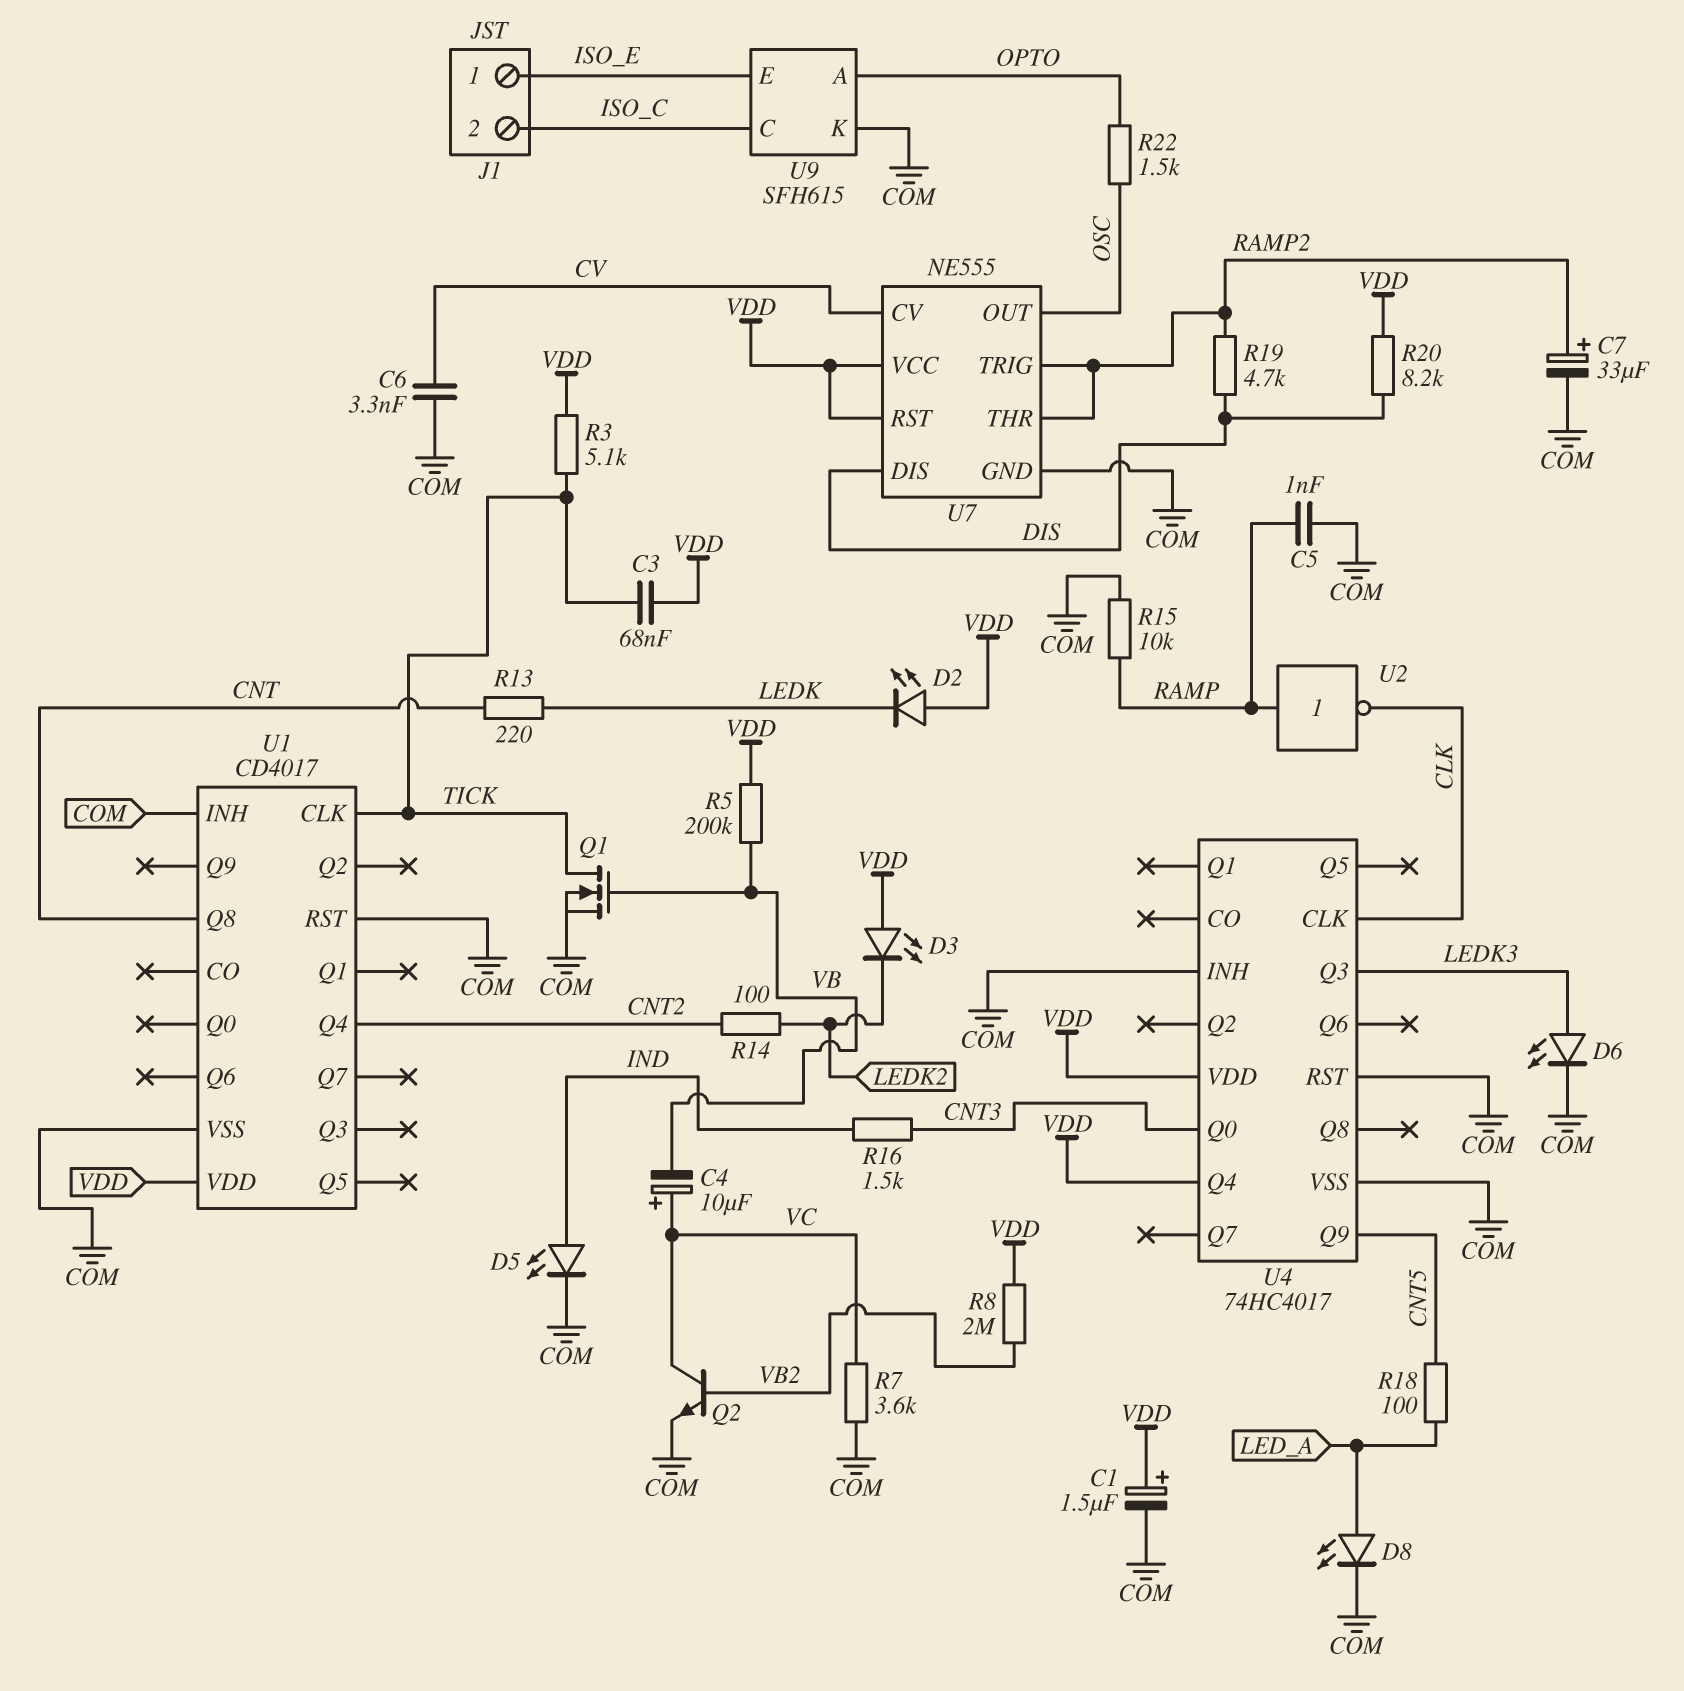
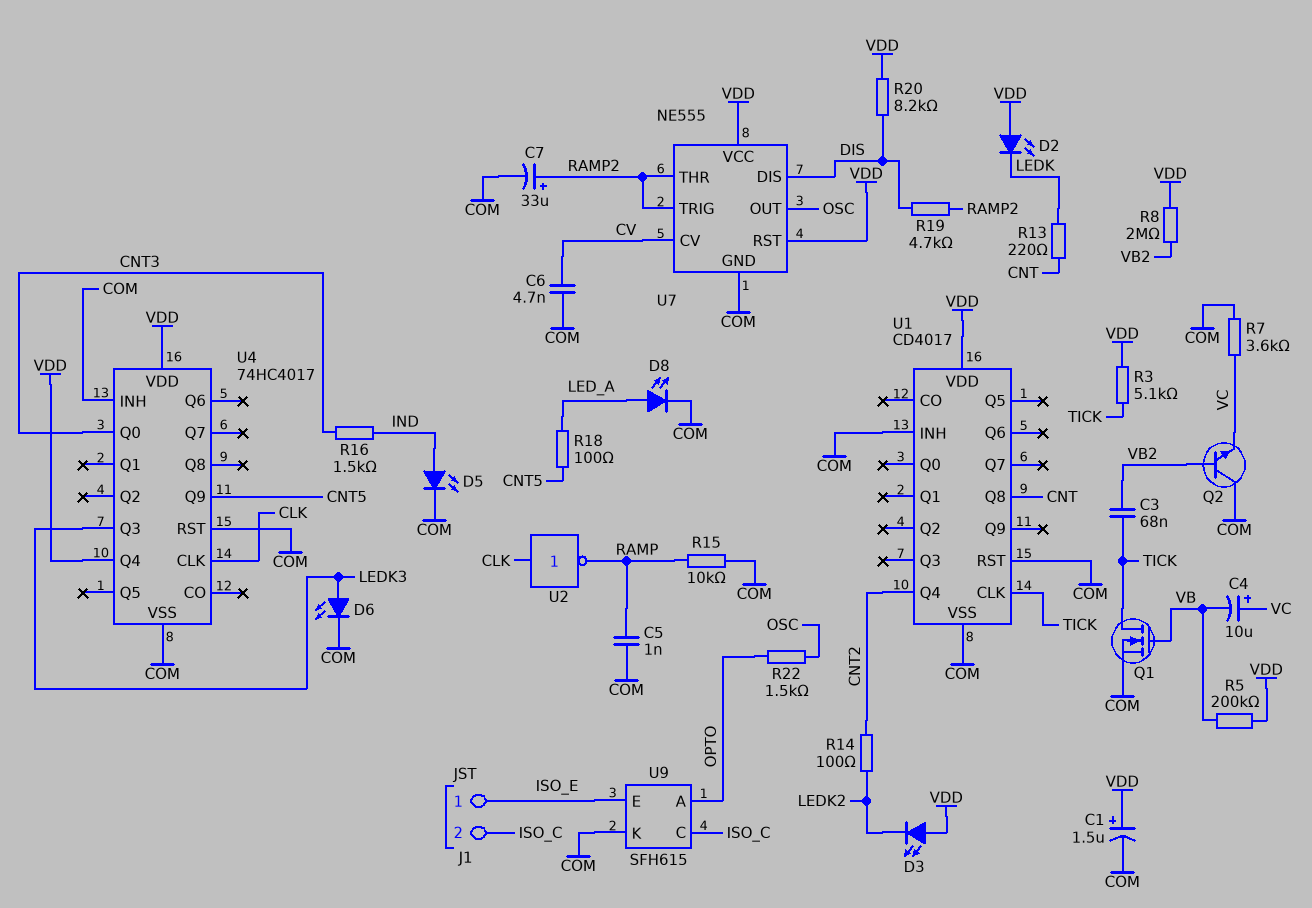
C3: 68nF (TICK, VDD) -> 68nF (TICK, VB2)
C6: 3.3nF (COM, CV) -> 4.7nF (COM, CV)
Q2: NPN (B VB2, C VC, E COM) -> NPN (B VB2, C COM, E VC)
U2: NOT (in RAMP, out CLK) -> NOT (in CLK, out RAMP)

